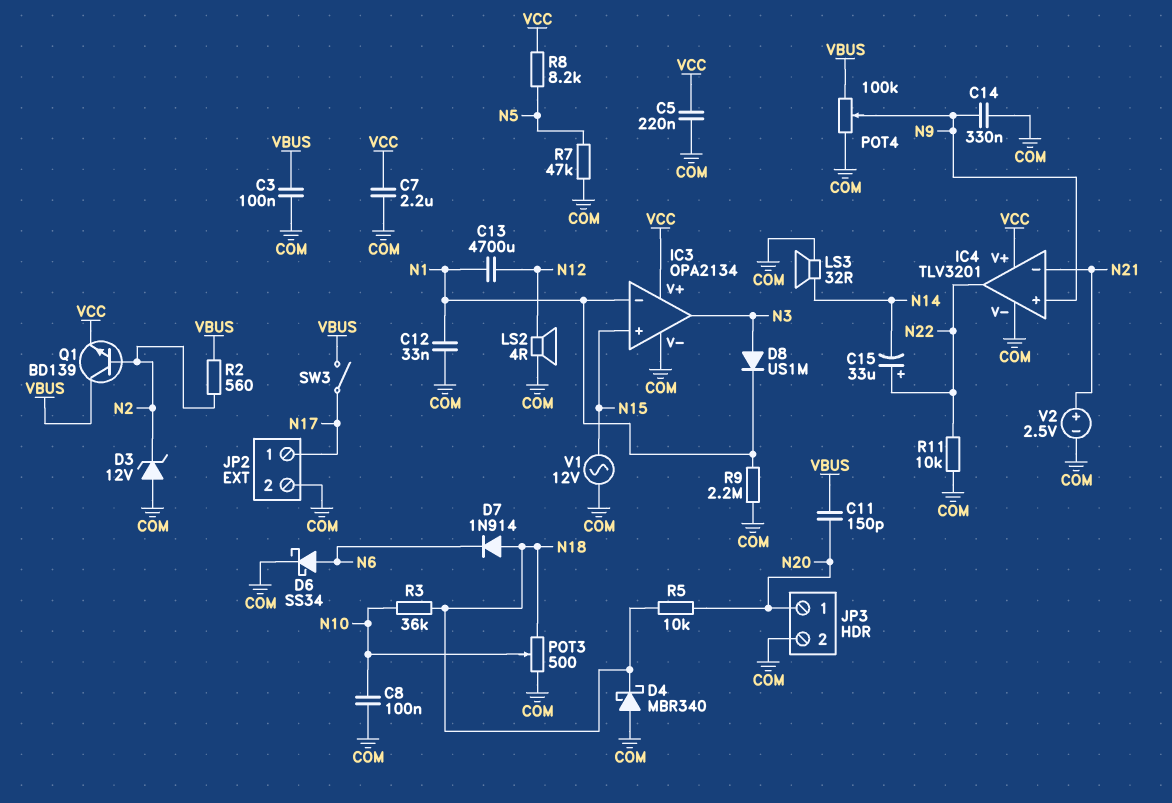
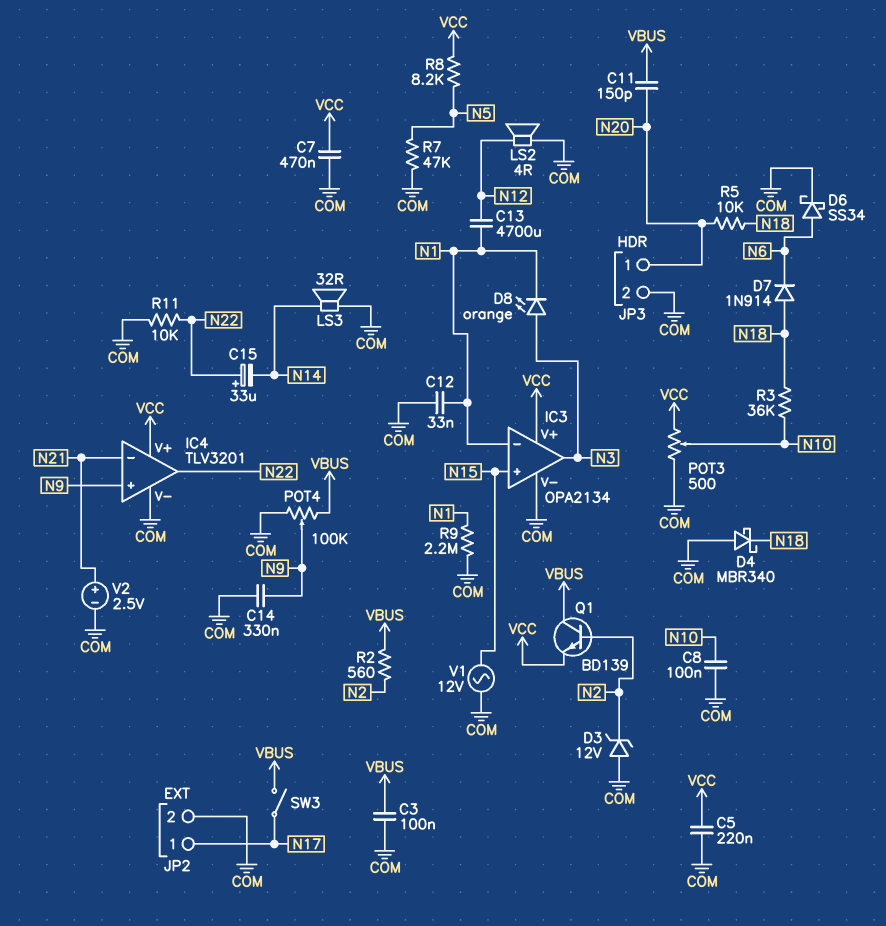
C7: 2.2uF (COM, VCC) -> 470nF (COM, VCC)
D8: diode US1M (A N3, K N1) -> LED orange (A N3, K N1)
POT3: 500 (COM, N18, wiper N10) -> 500 (COM, VCC, wiper N10)

